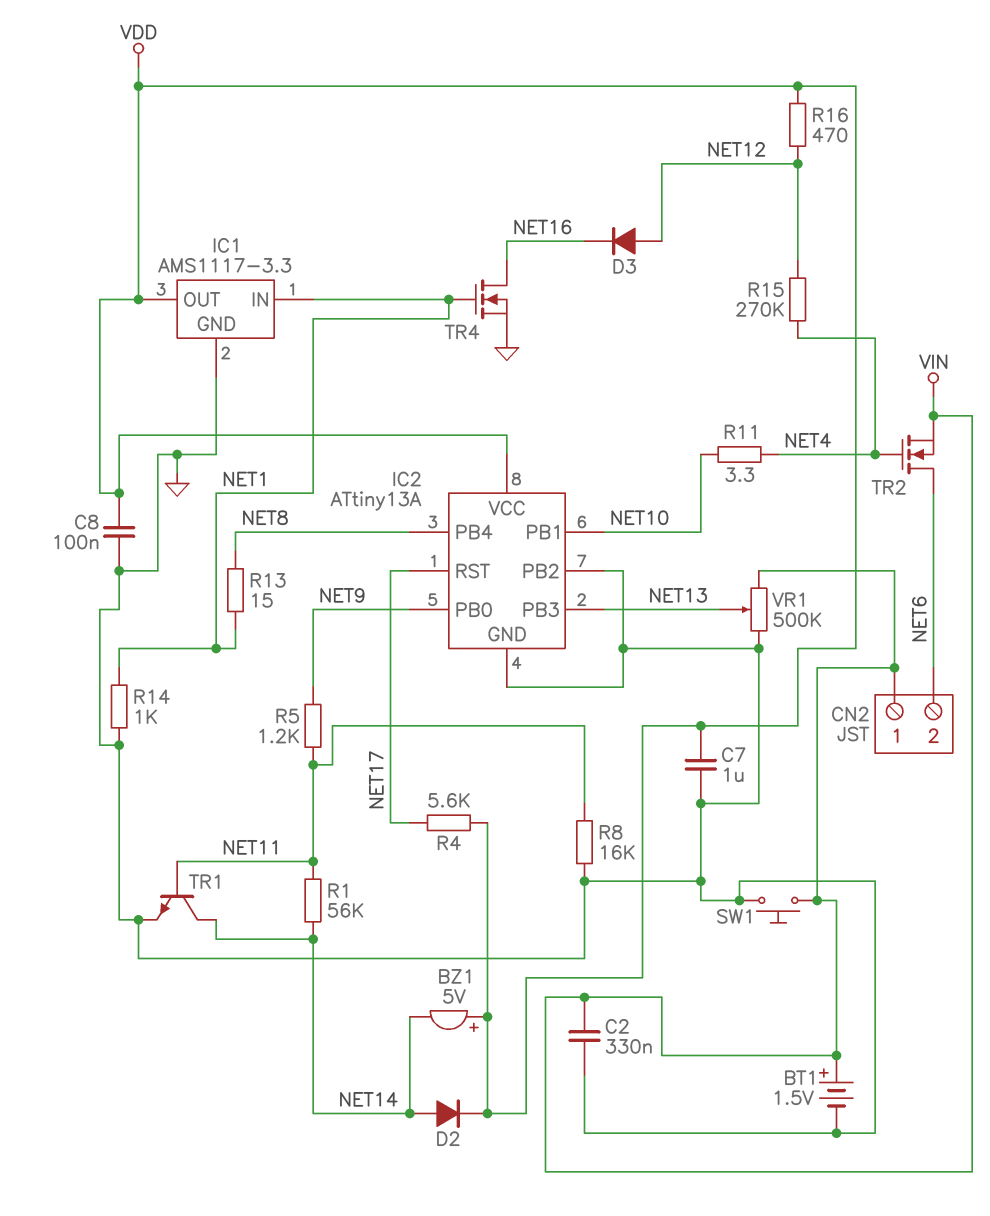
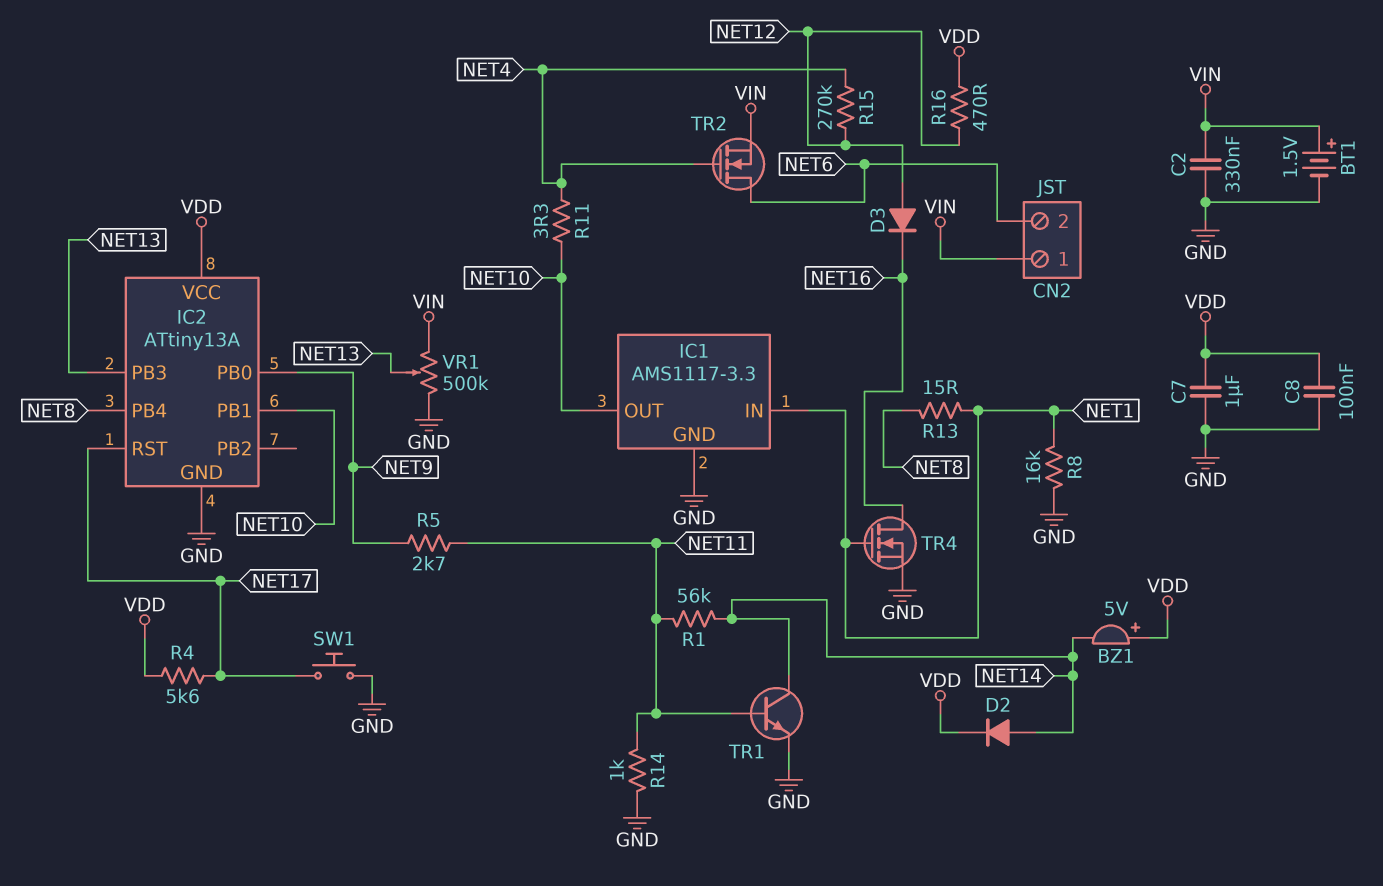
IC1 pin OUT: VDD -> NET10
IC2 pin PB2: GND -> none
R5: 1.2k (NET9, NET11) -> 2.7k (NET9, NET11)
R8: 16k (GND, NET11) -> 16k (GND, NET1)
R14: 1k (GND, NET1) -> 1k (GND, NET11)
SW1: button (GND, VIN) -> button (GND, NET17)

